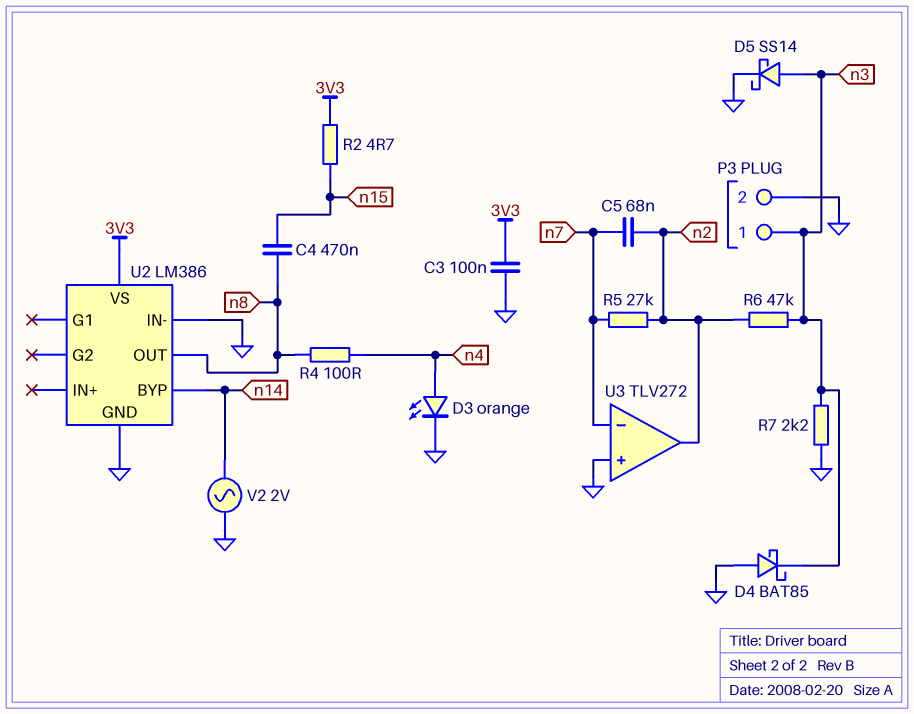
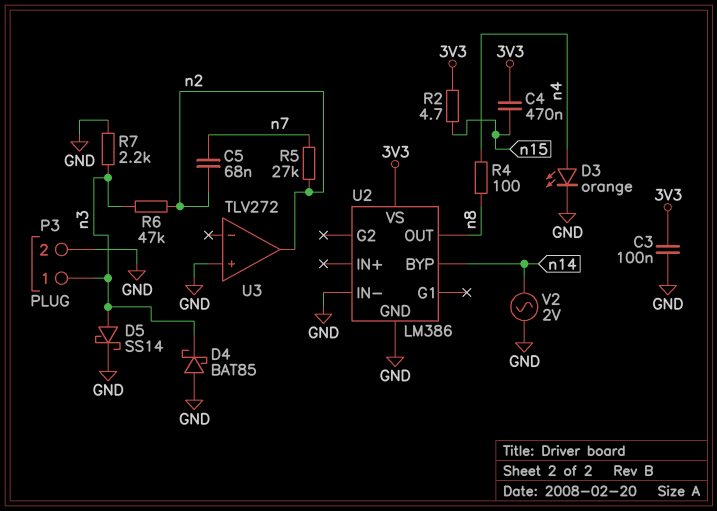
C4: 470nF (n8, n15) -> 470nF (3V3, n15)
U3 pin in-: n7 -> none

